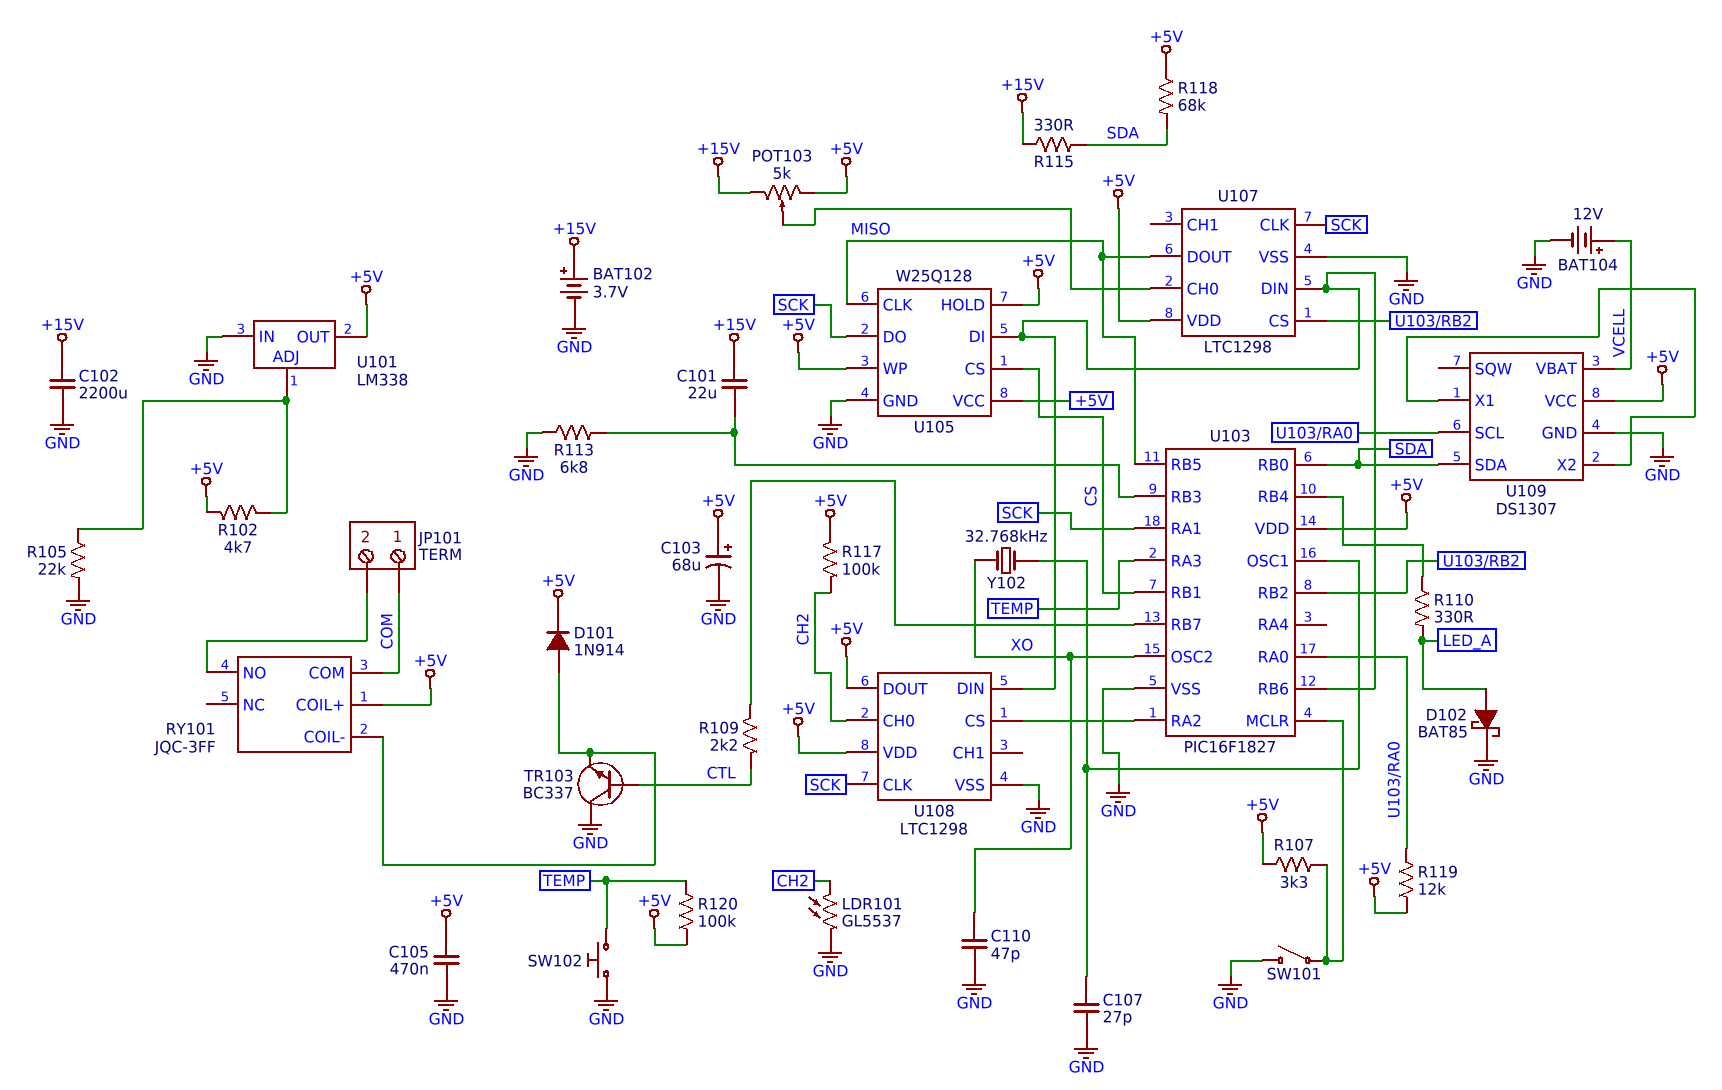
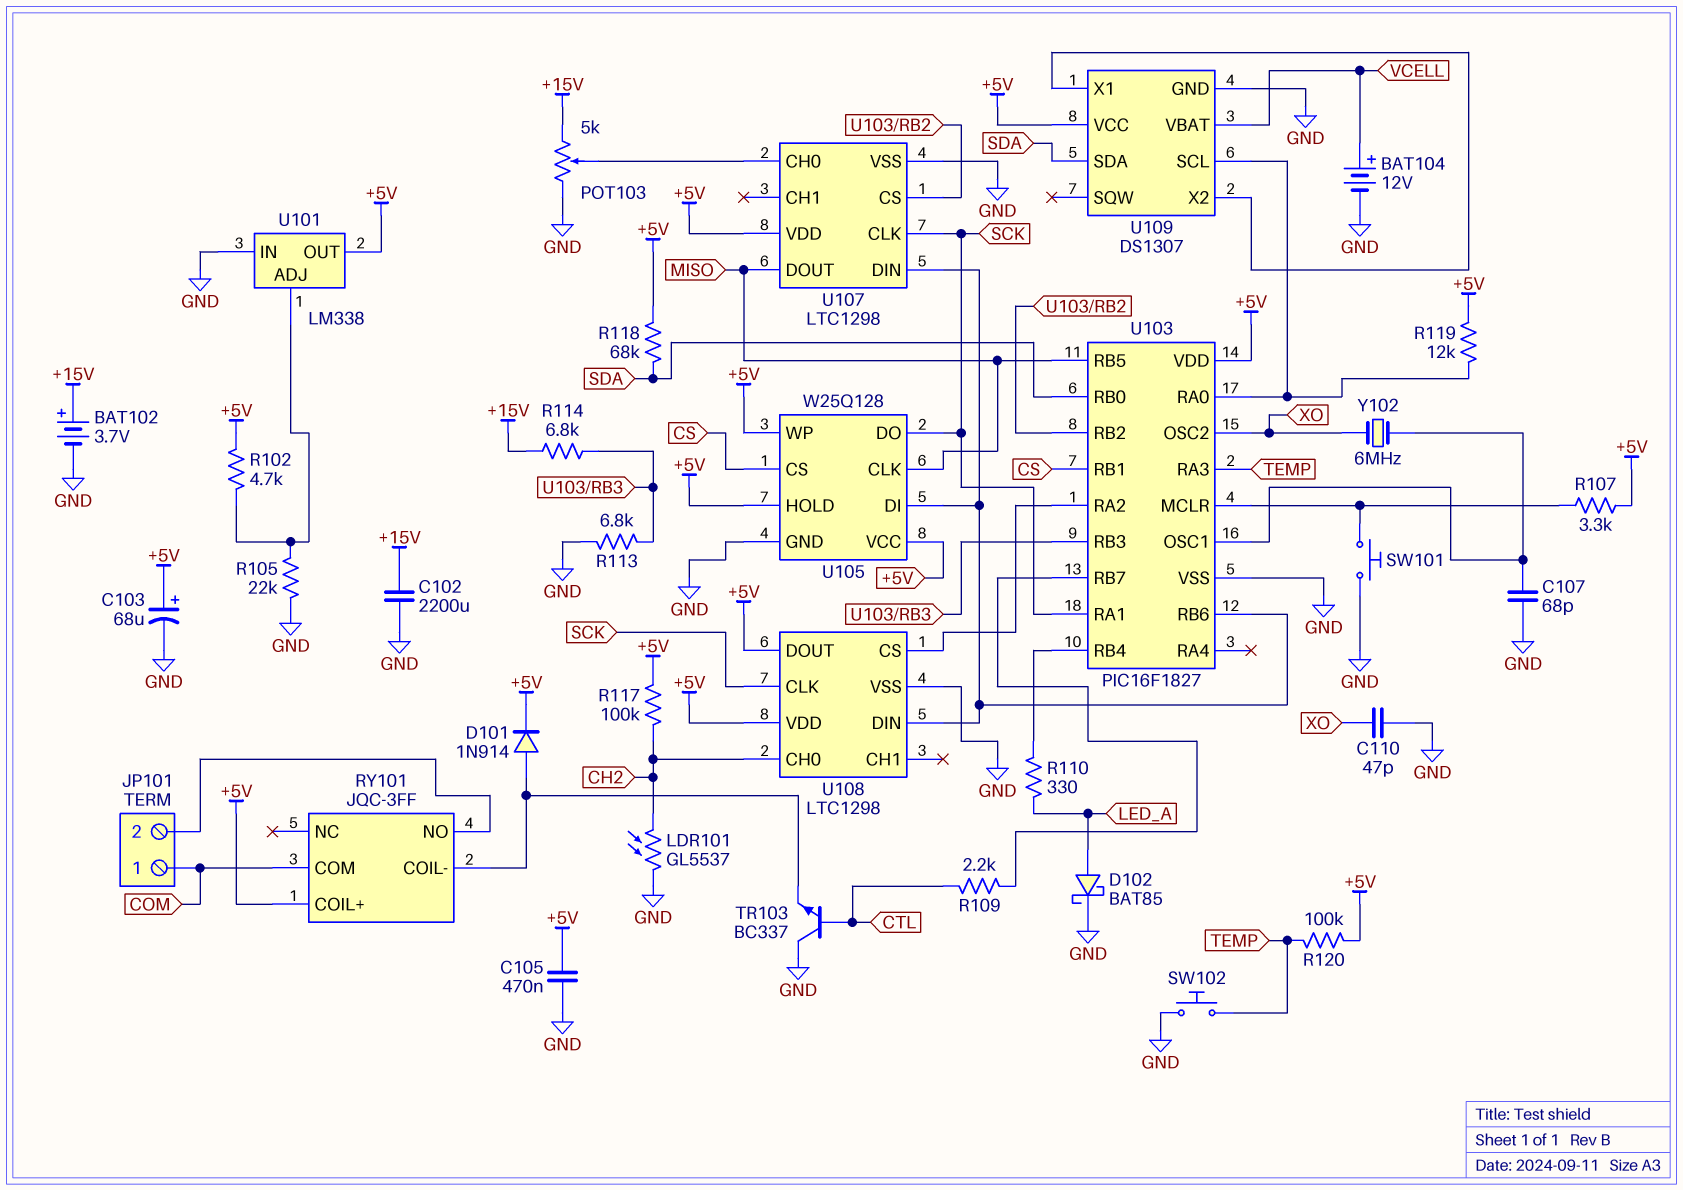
C101: 22uF (+15V, U103/RB3) -> none
C107: 27pF (GND, U103/OSC1) -> 68pF (GND, U103/OSC1)
POT103: 5k (+5V, +15V, wiper U107/CH0) -> 5k (+15V, GND, wiper U107/CH0)
R114: none -> 6.8k (+15V, U103/RB3)
R115: 330 (+15V, SDA) -> none
SW101: switch (GND, U103/MCLR) -> button (GND, U103/MCLR)
Y102: 32.768kHz (U103/OSC1, XO) -> 6MHz (U103/OSC1, XO)

